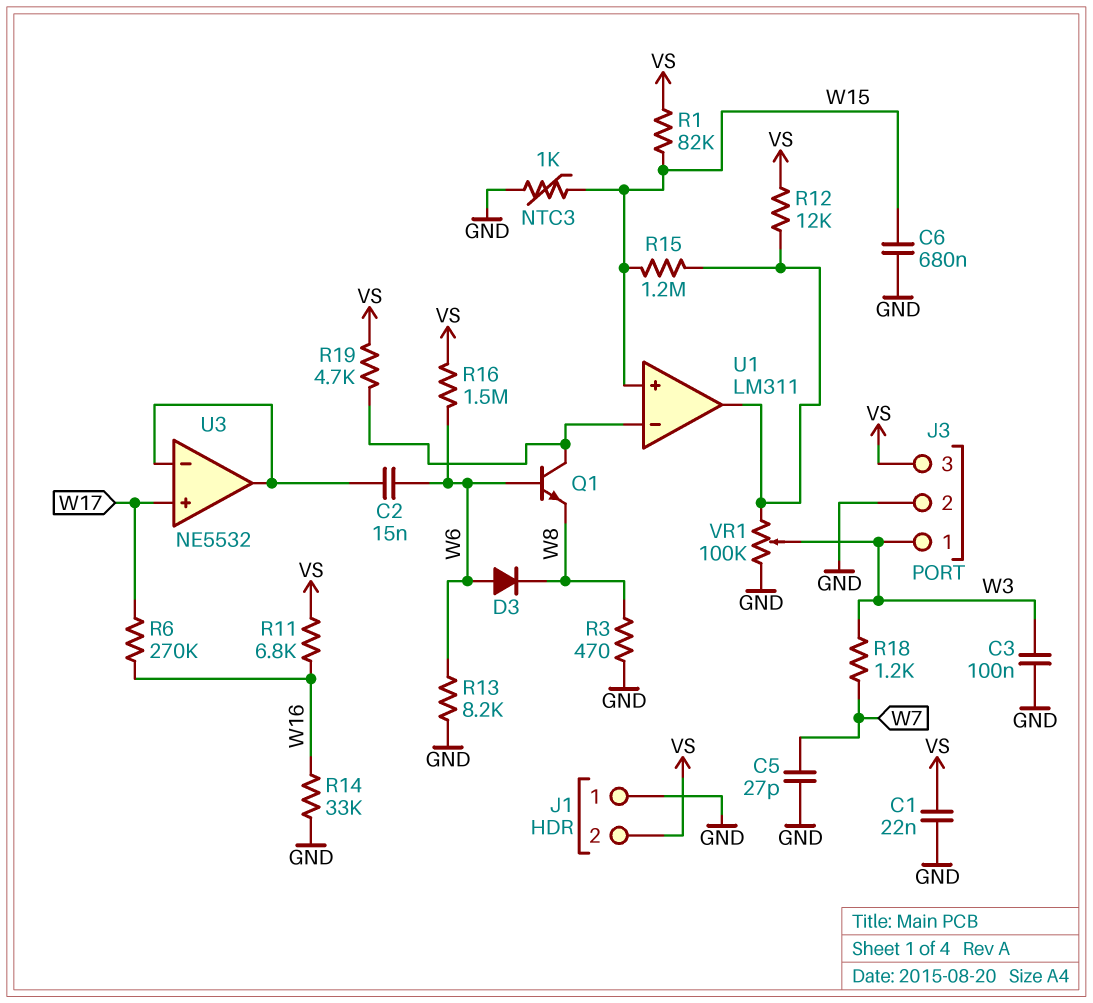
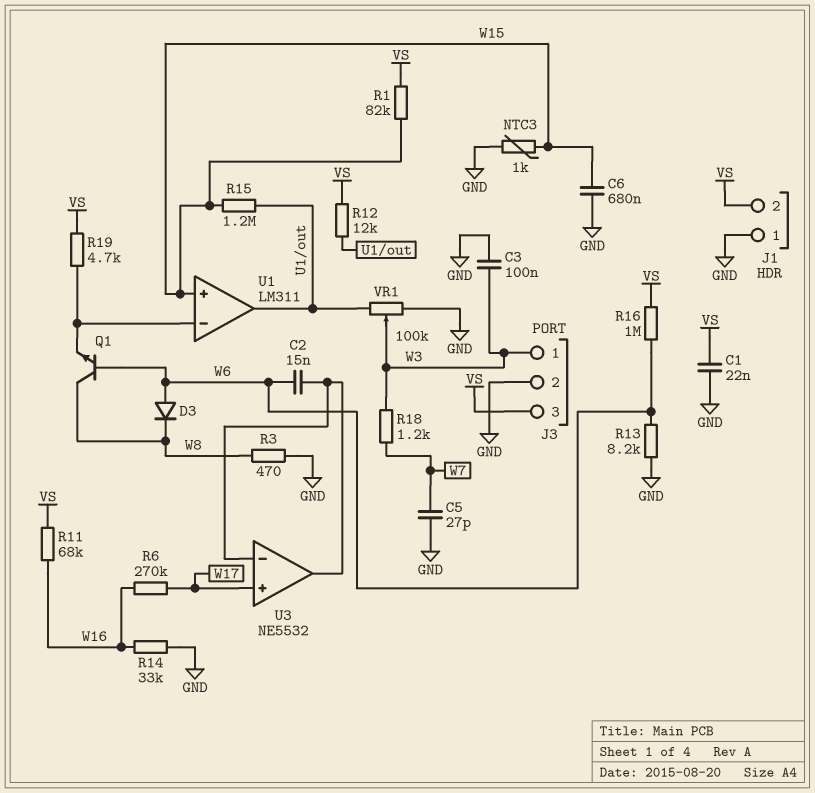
Q1: NPN (B W6, C U1/in-, E W8) -> NPN (B W6, C W8, E U1/in-)
R11: 6.8k (VS, W16) -> 68k (VS, W16)
R16: 1.5M (VS, W6) -> 1M (VS, W6)

